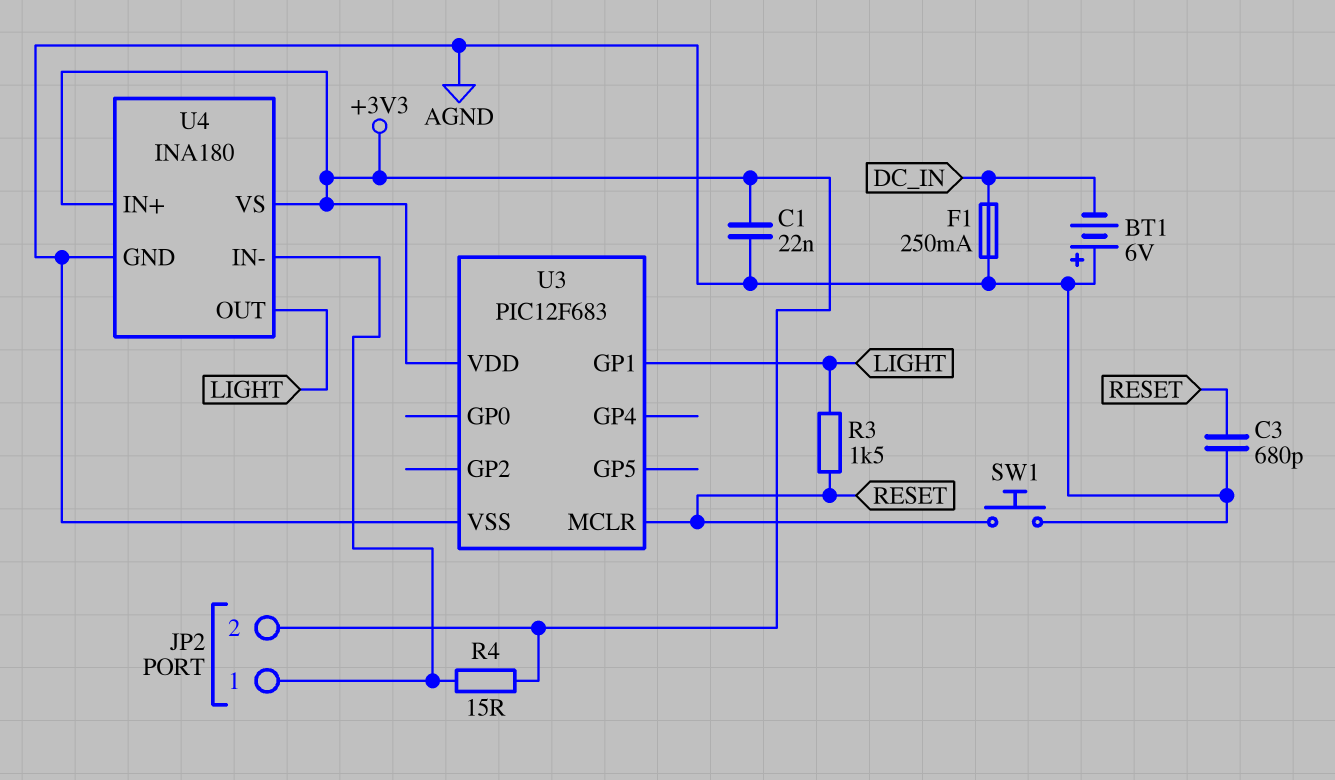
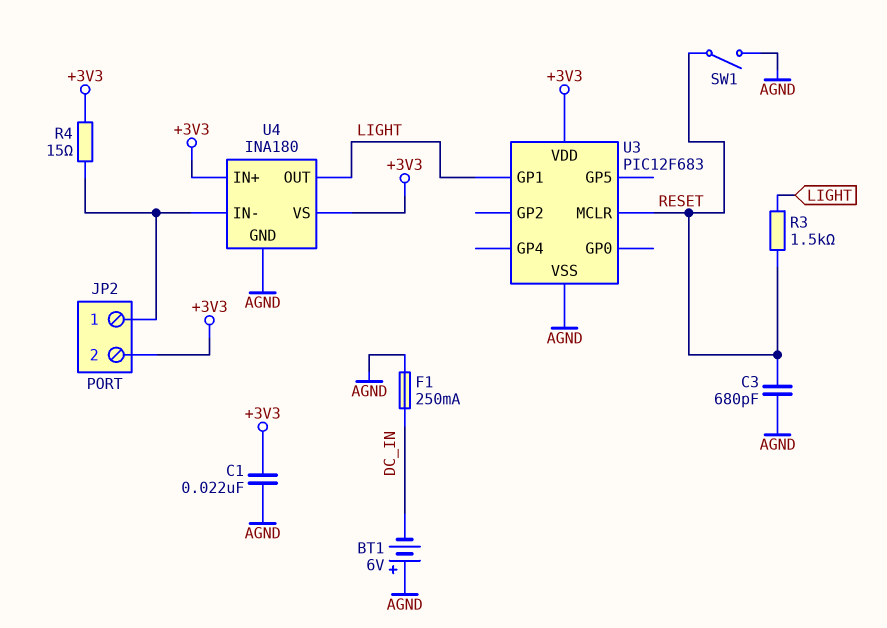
SW1: button (AGND, RESET) -> switch (AGND, RESET)

